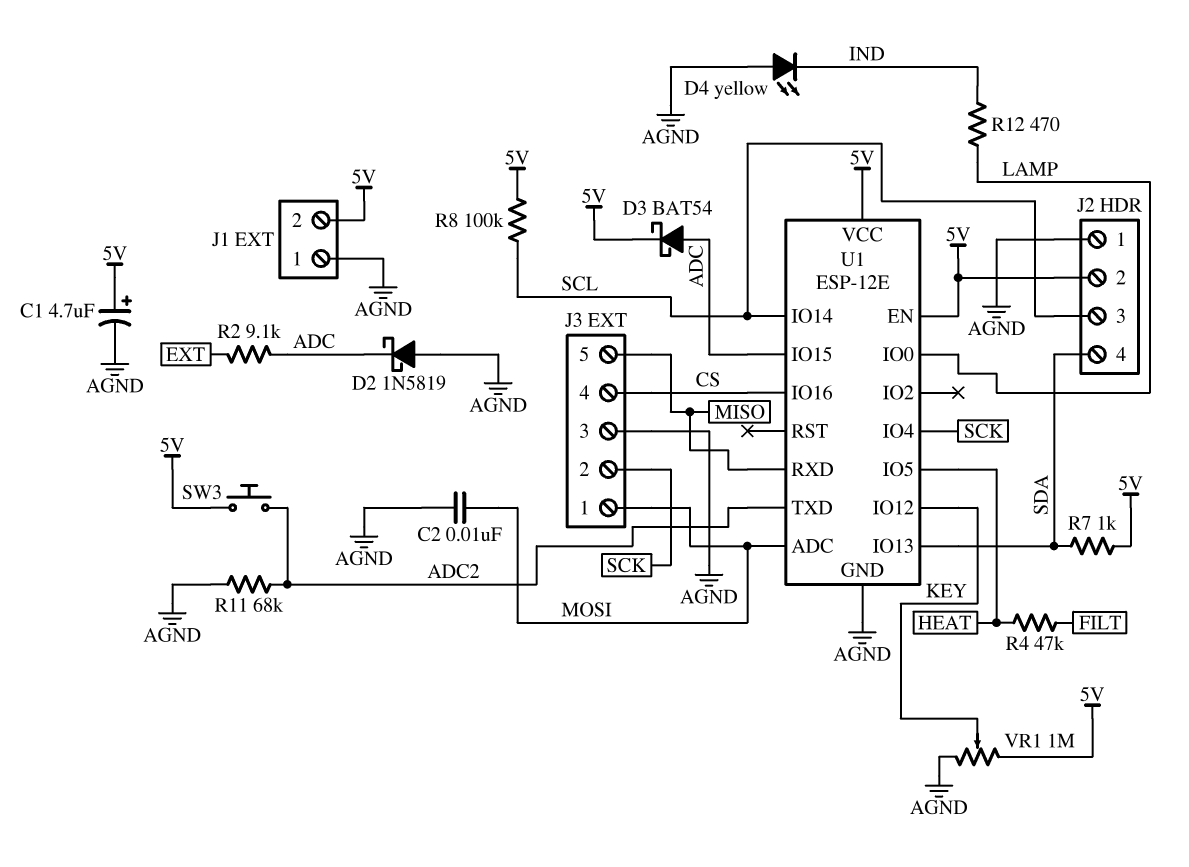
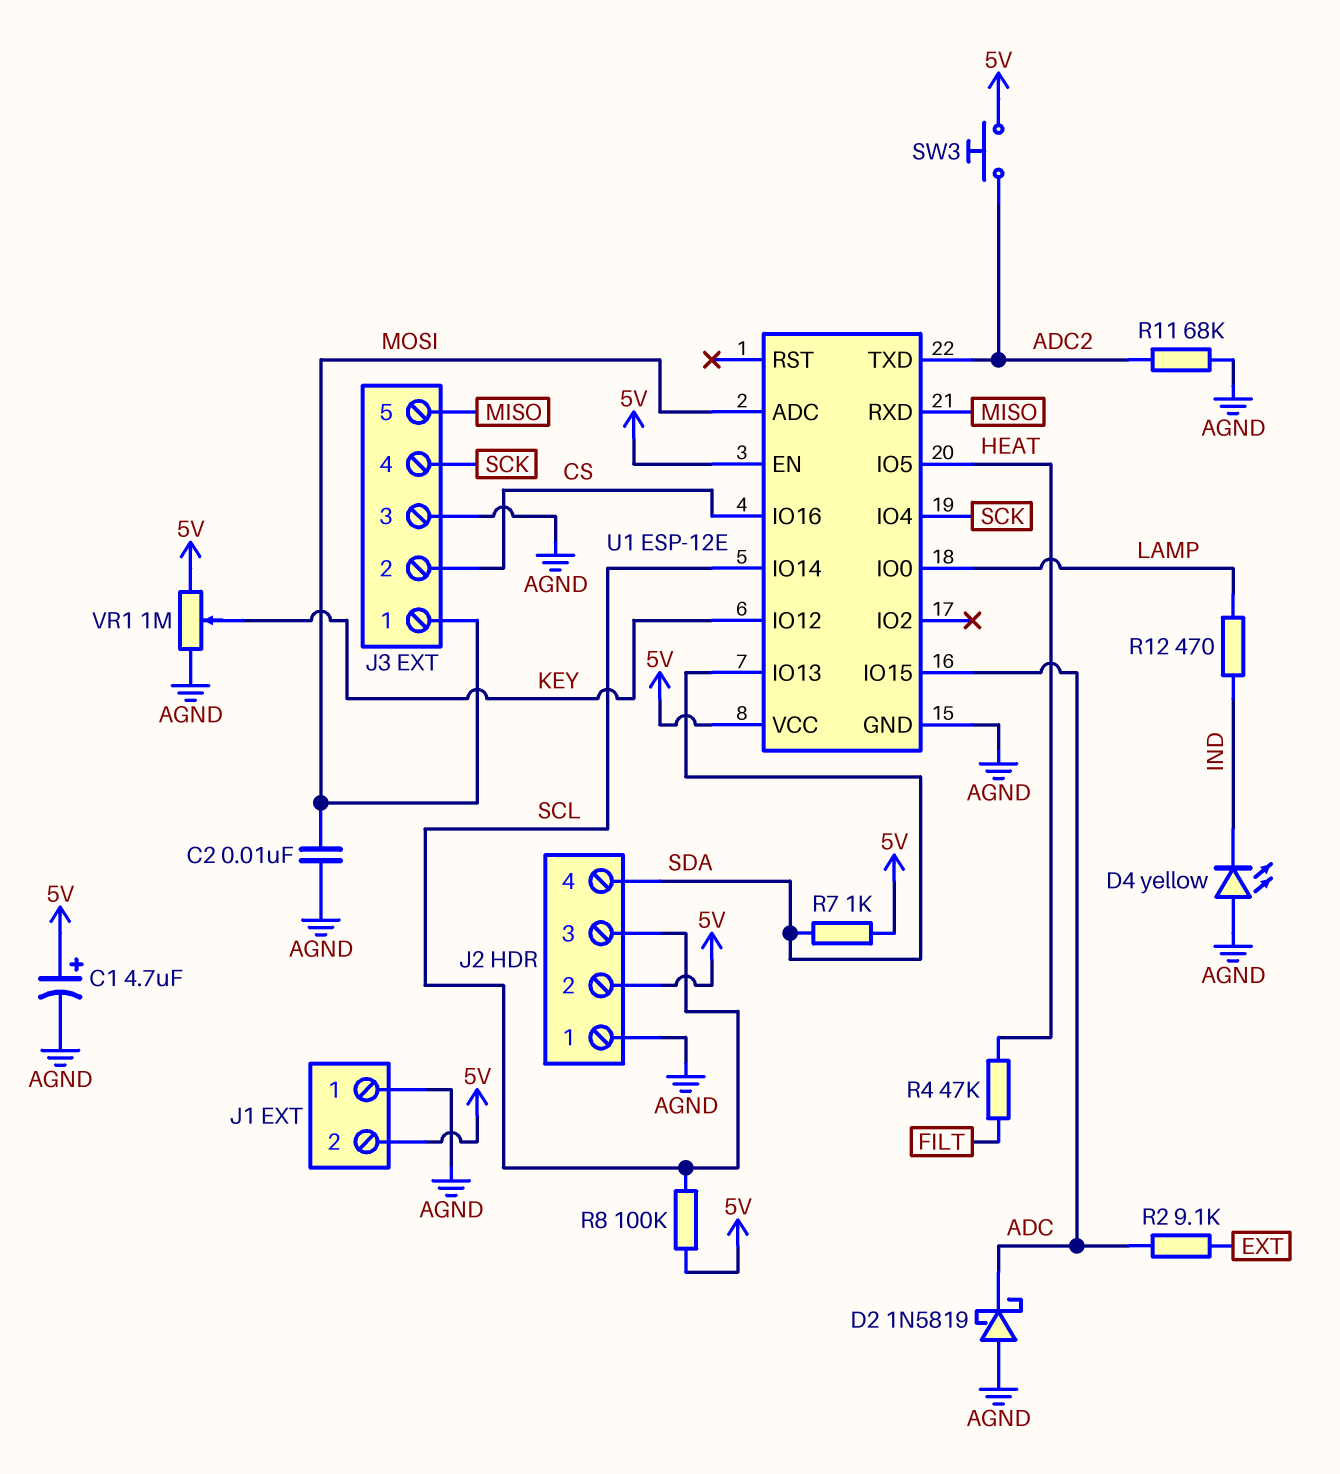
D3: schottky BAT54 (A ADC, K 5V) -> none
J3 pin 2: SCK -> CS
J3 pin 4: CS -> SCK

